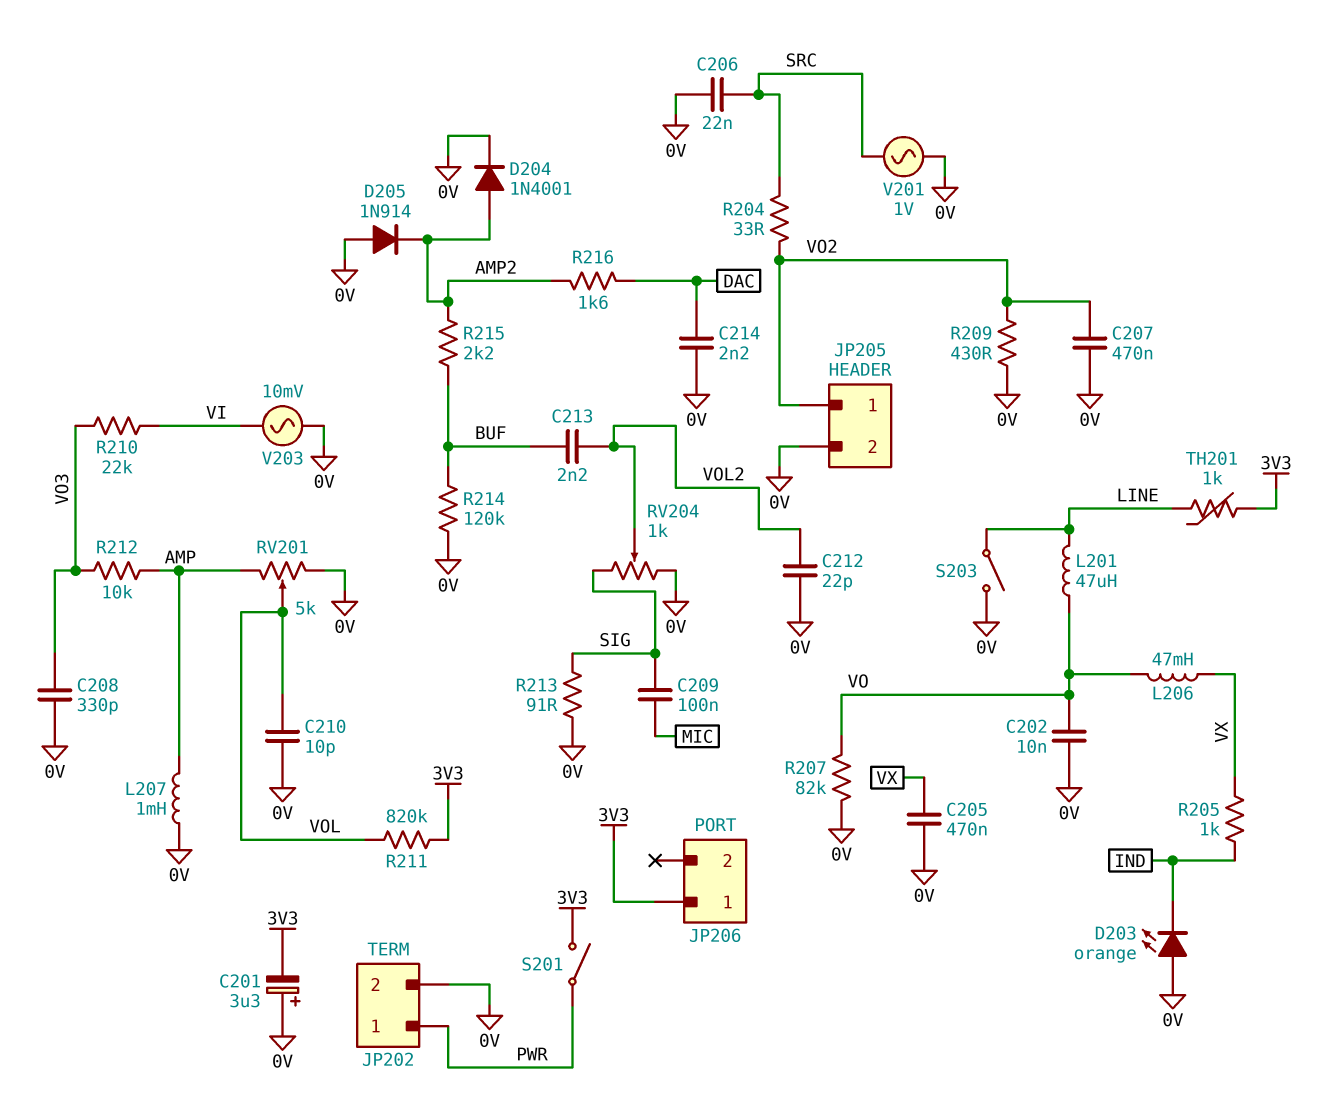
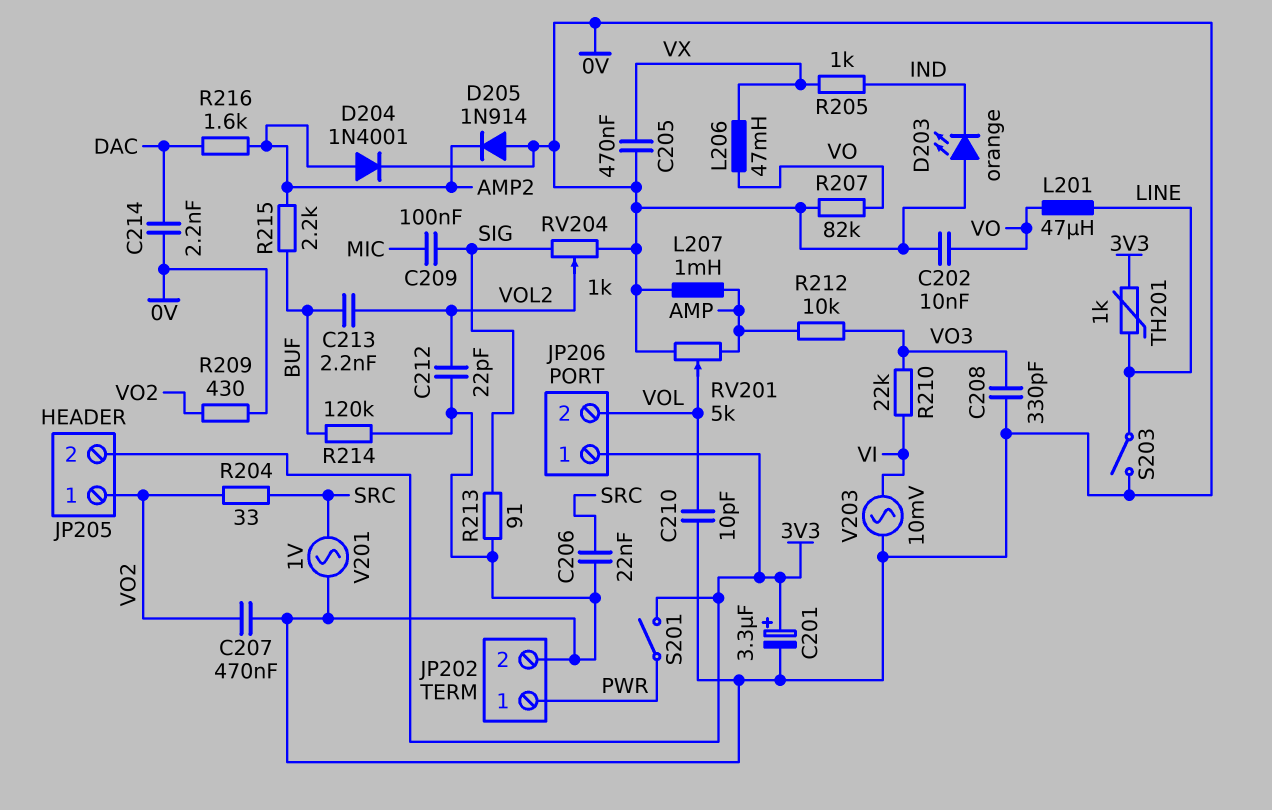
C201: 3.3uF (plus 0V, minus 3V3) -> 3.3uF (plus 3V3, minus 0V)
JP205 pin 2: 0V -> 3V3
JP206 pin 2: none -> VOL
R211: 820k (3V3, VOL) -> none

